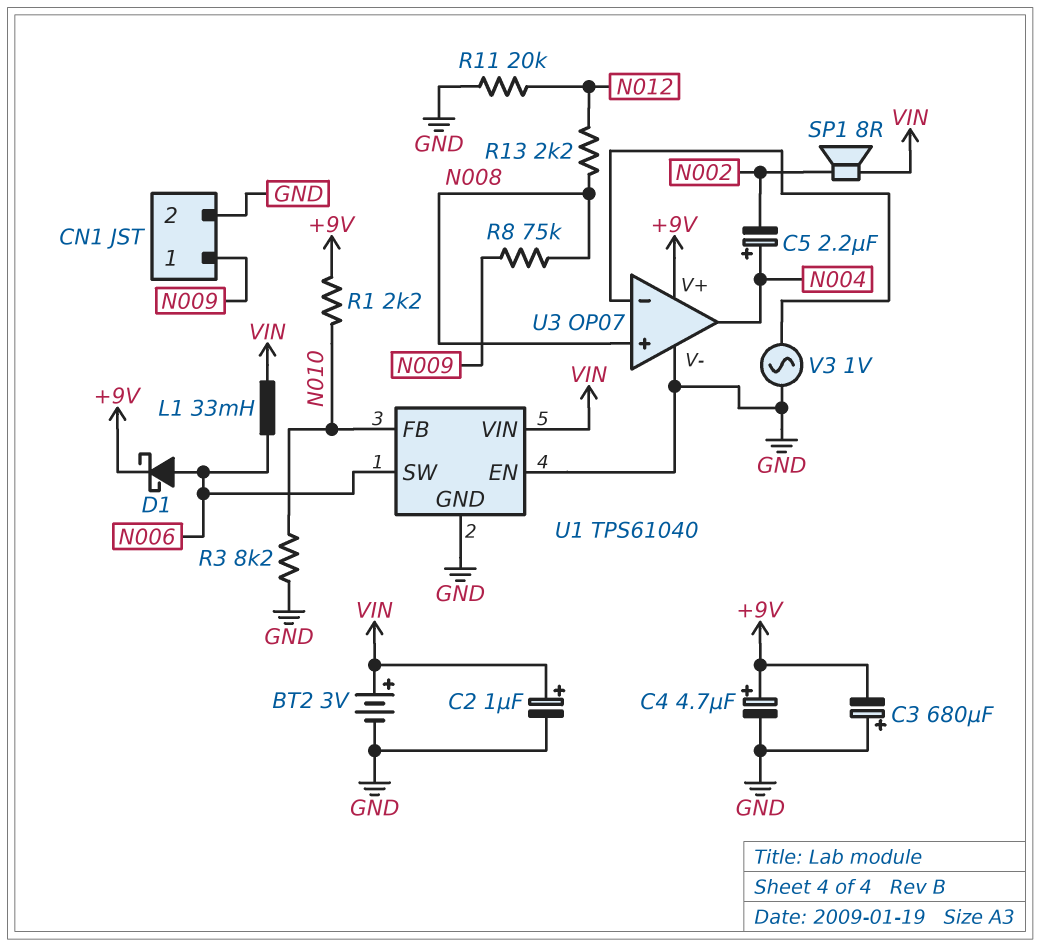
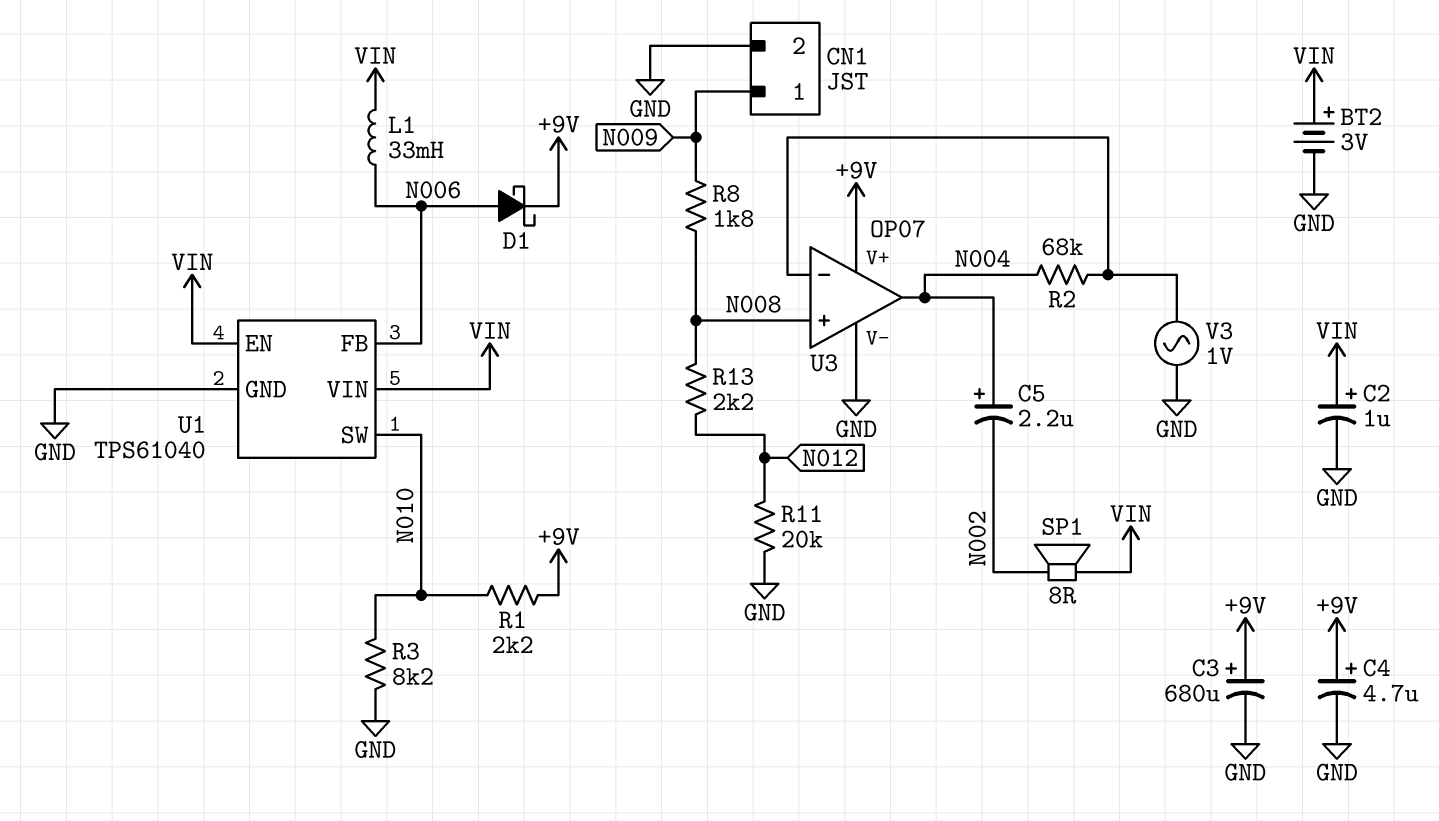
C3: 680uF (plus GND, minus +9V) -> 680uF (plus +9V, minus GND)
R2: none -> 68k (N004, U3/in-)
R8: 75k (N008, N009) -> 1.8k (N008, N009)
U1 pin EN: GND -> VIN
U1 pin FB: N010 -> N006
U1 pin SW: N006 -> N010

